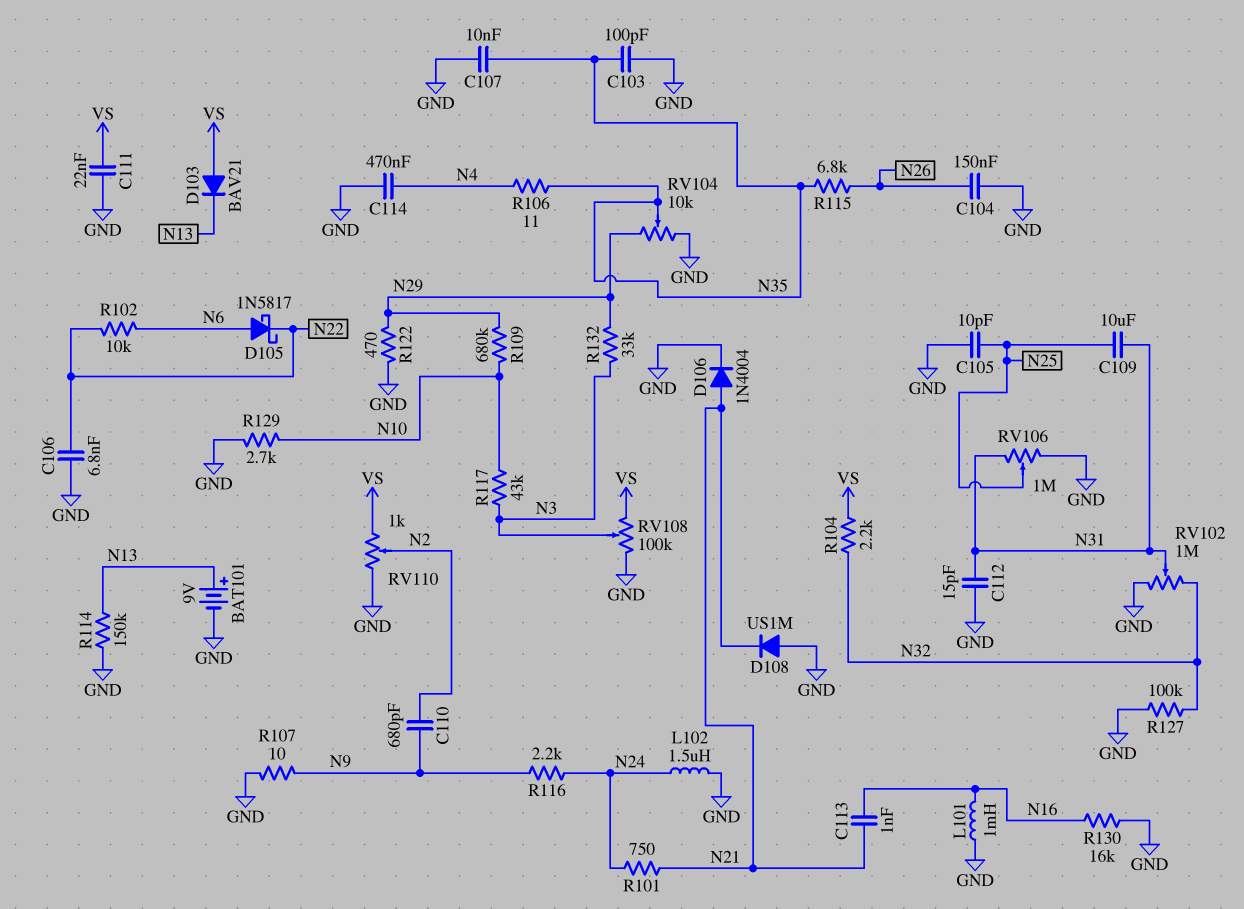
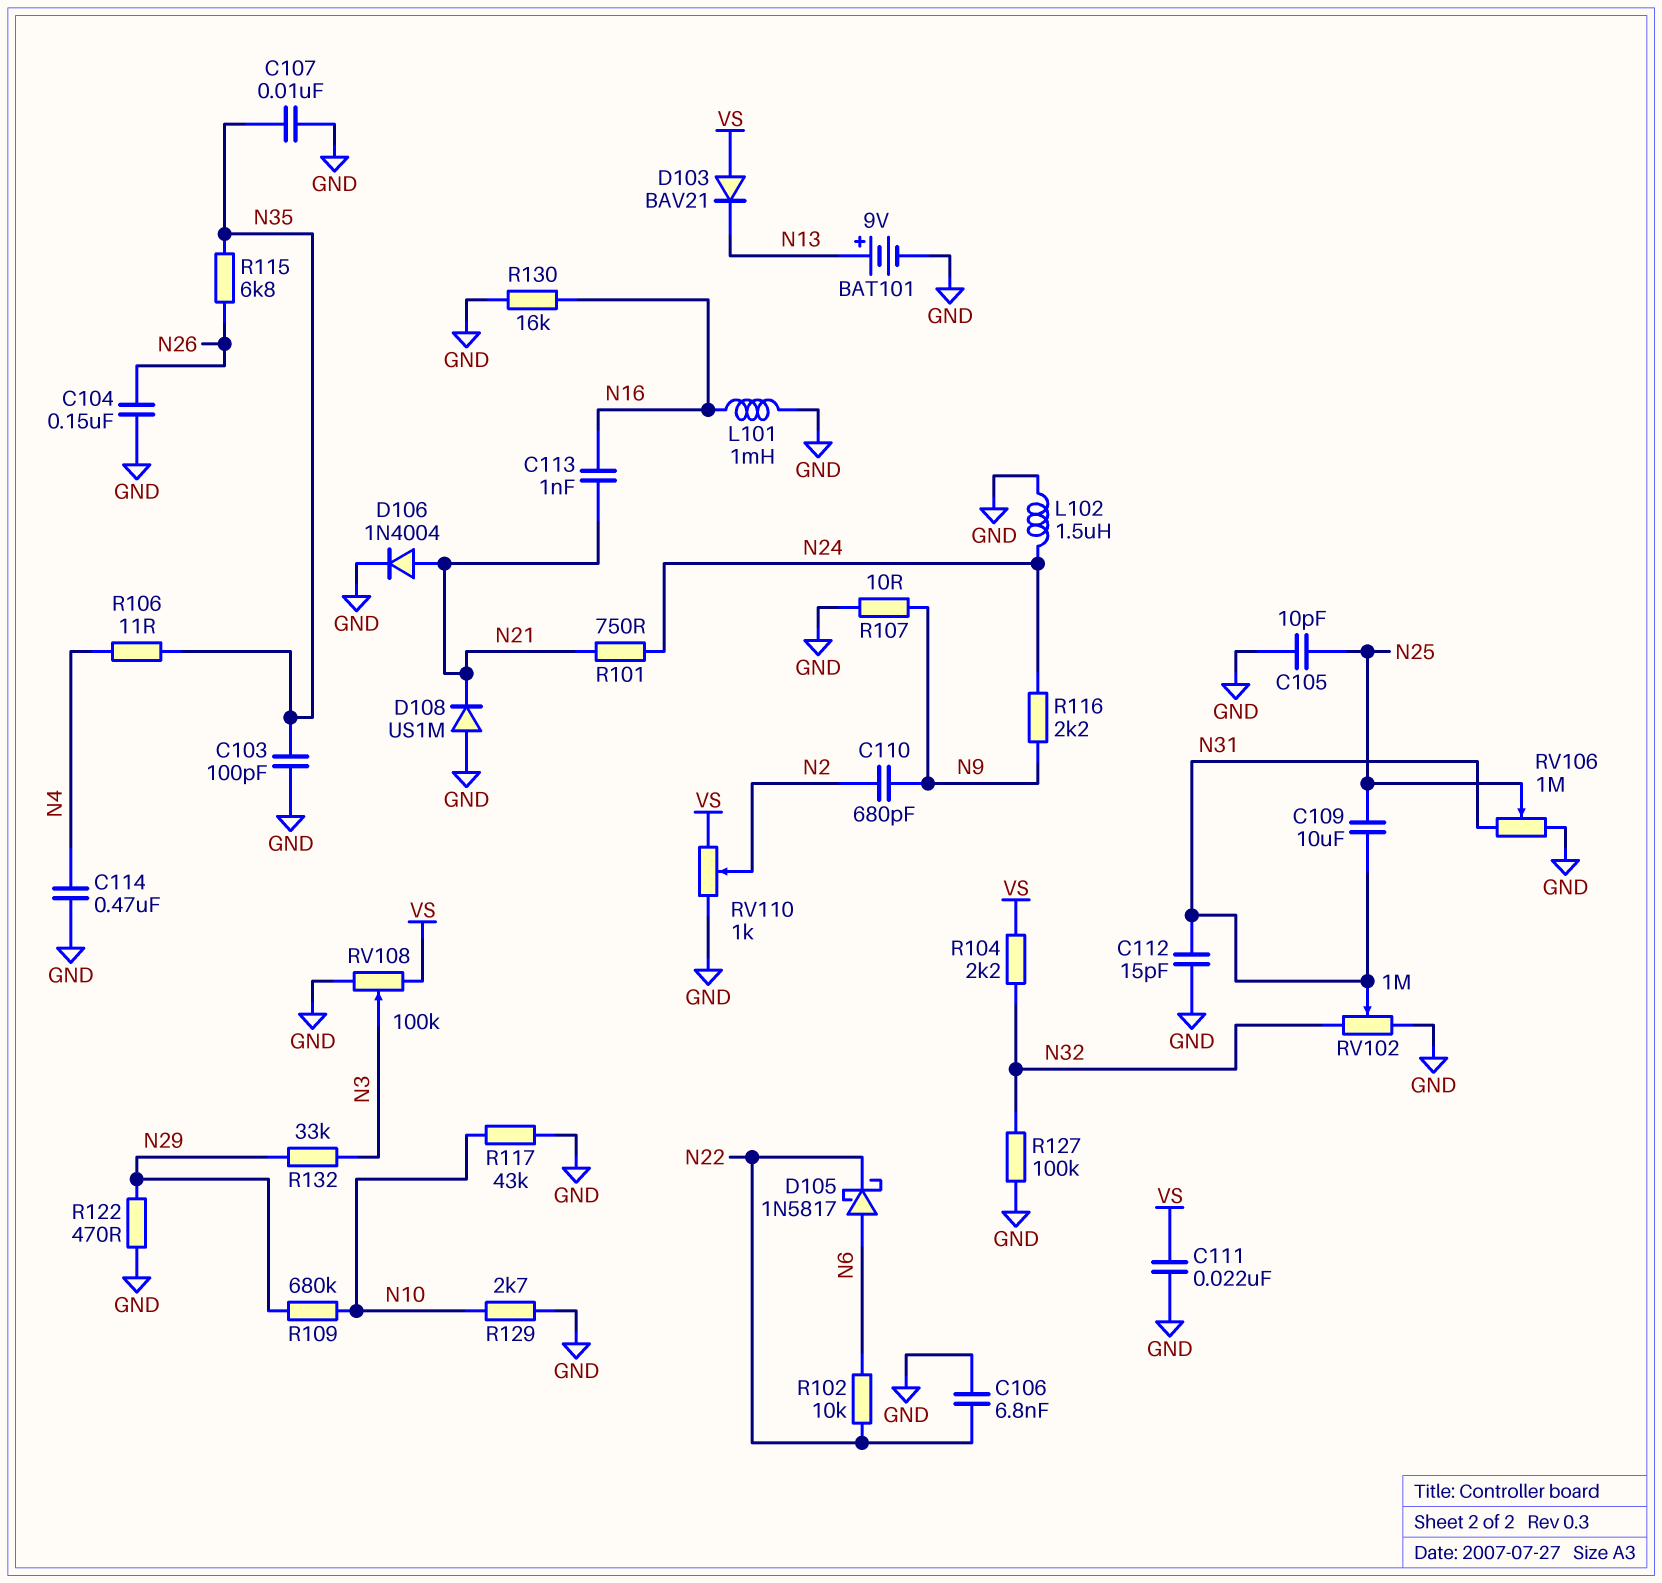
R114: 150k (GND, N13) -> none
R117: 43k (N3, N10) -> 43k (GND, N10)
RV104: 10k (GND, N29, wiper N35) -> none

